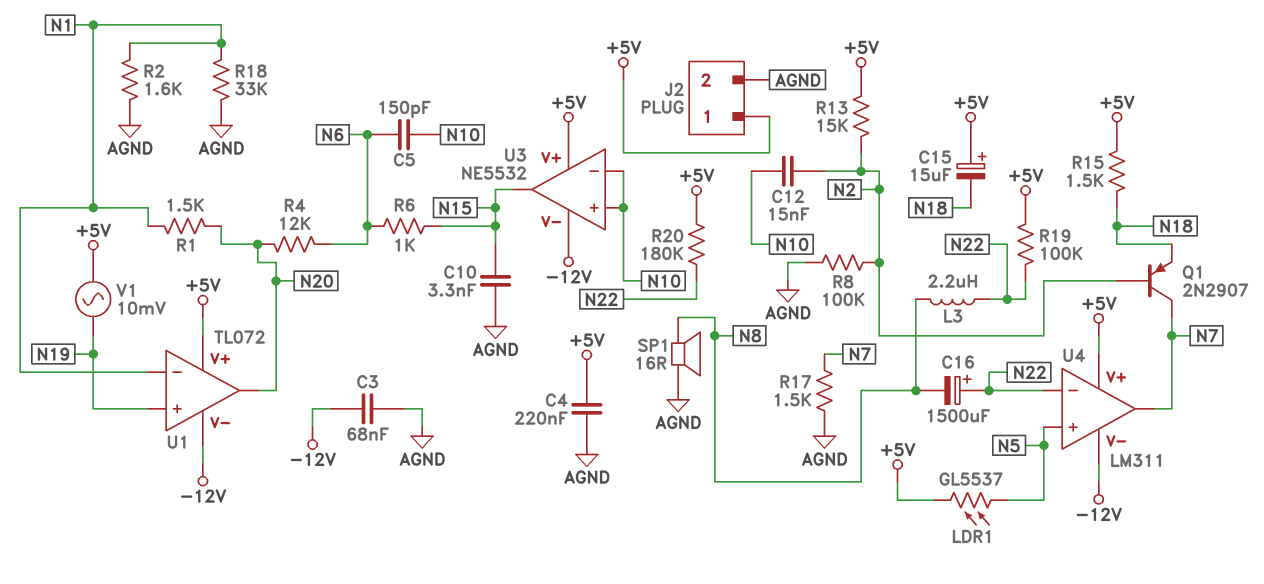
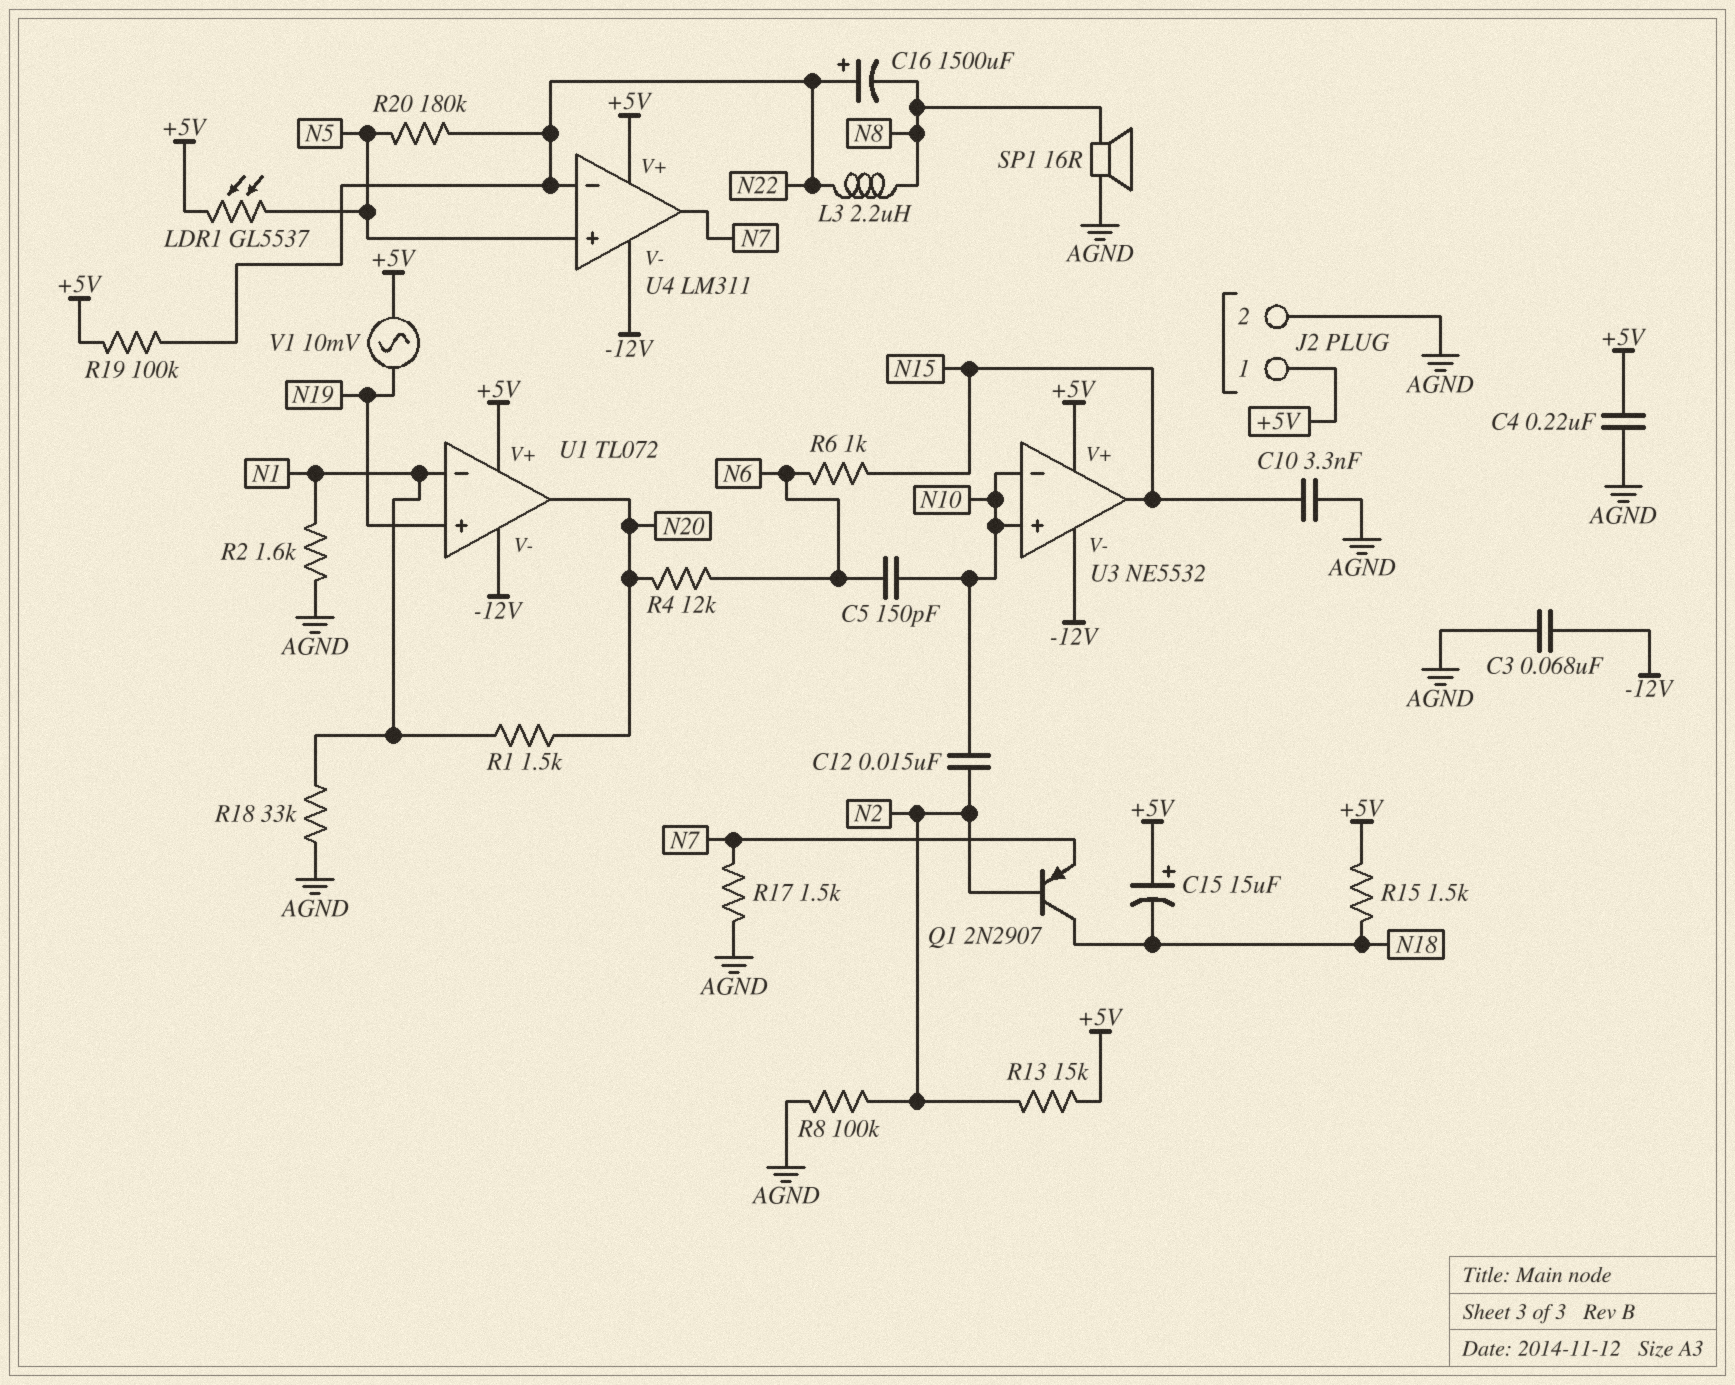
Q1: PNP 2N2907 (B N2, C N7, E N18) -> PNP 2N2907 (B N2, C N18, E N7)
R20: 180k (+5V, N22) -> 180k (N5, N22)

